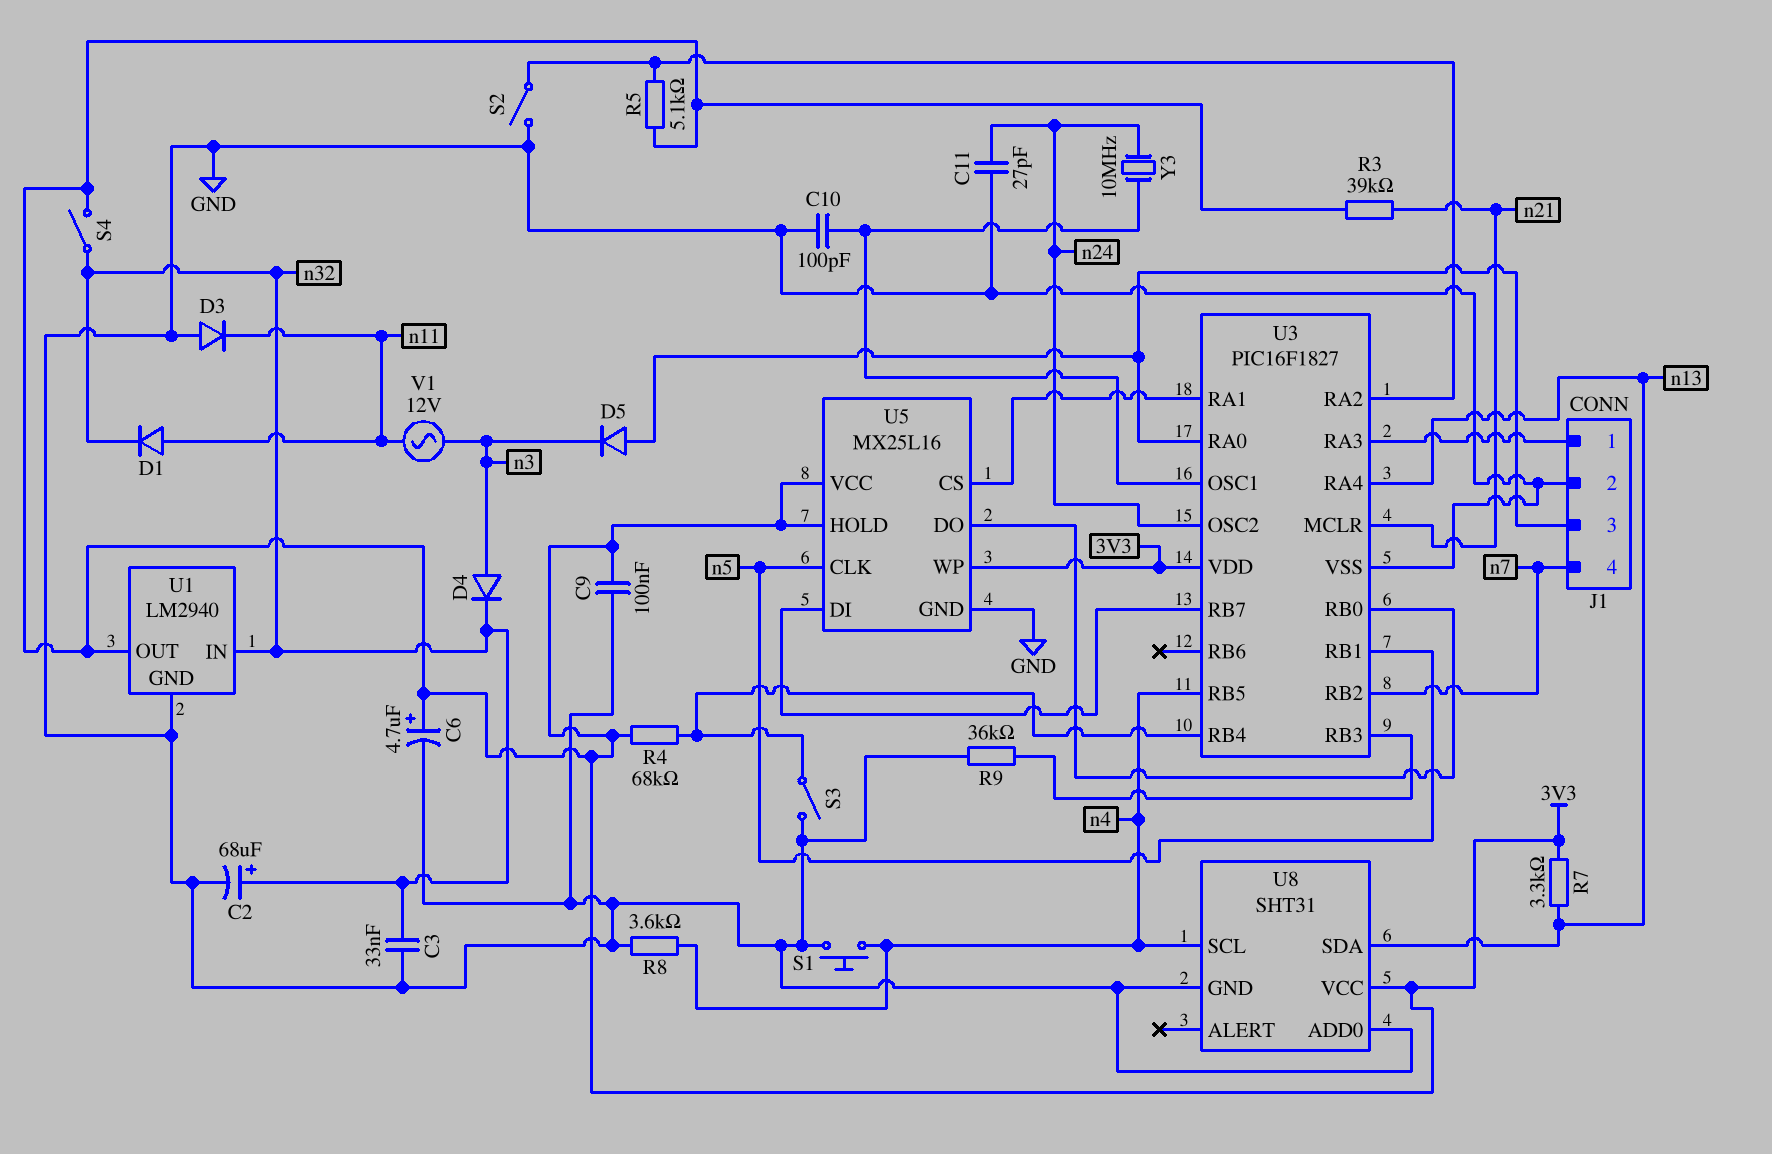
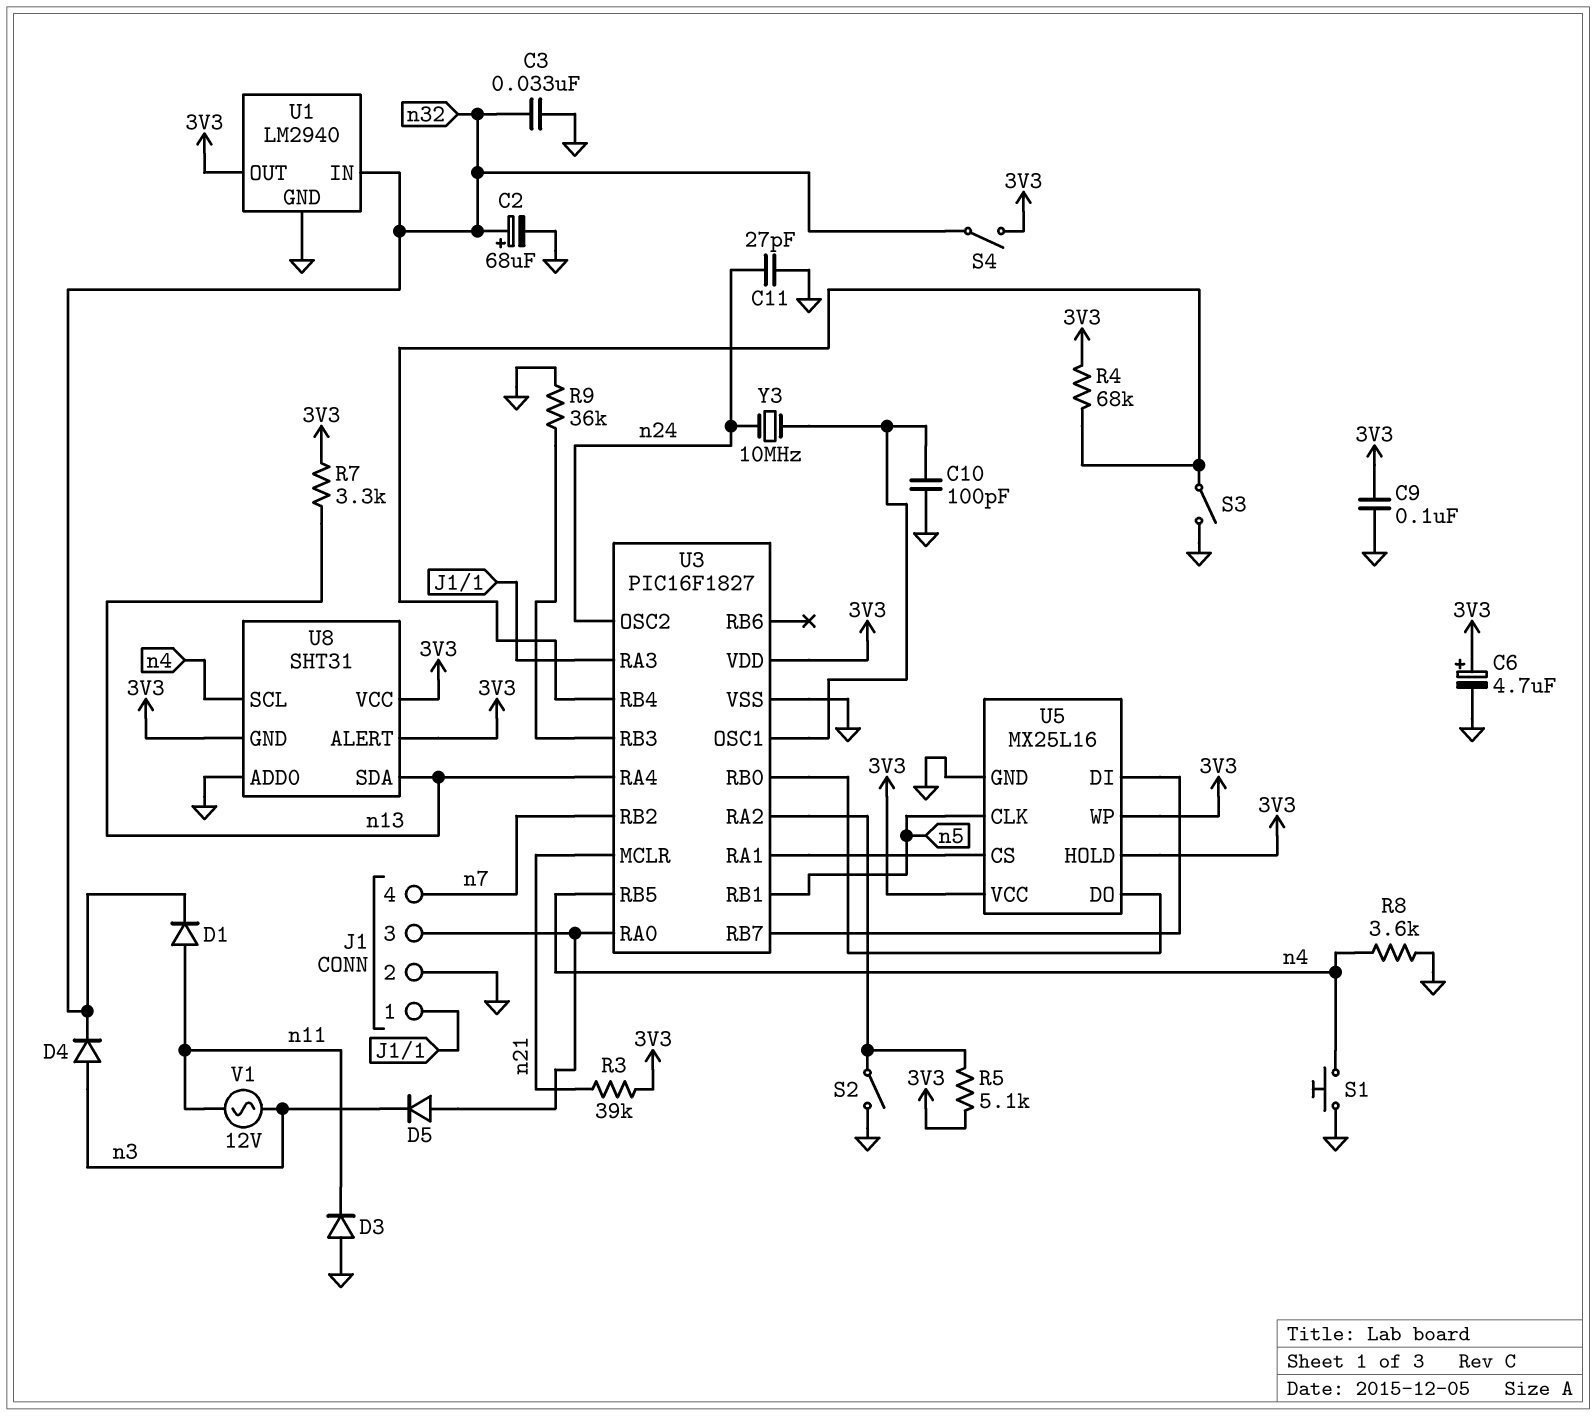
U8 pin ALERT: none -> 3V3
U8 pin GND: GND -> 3V3

